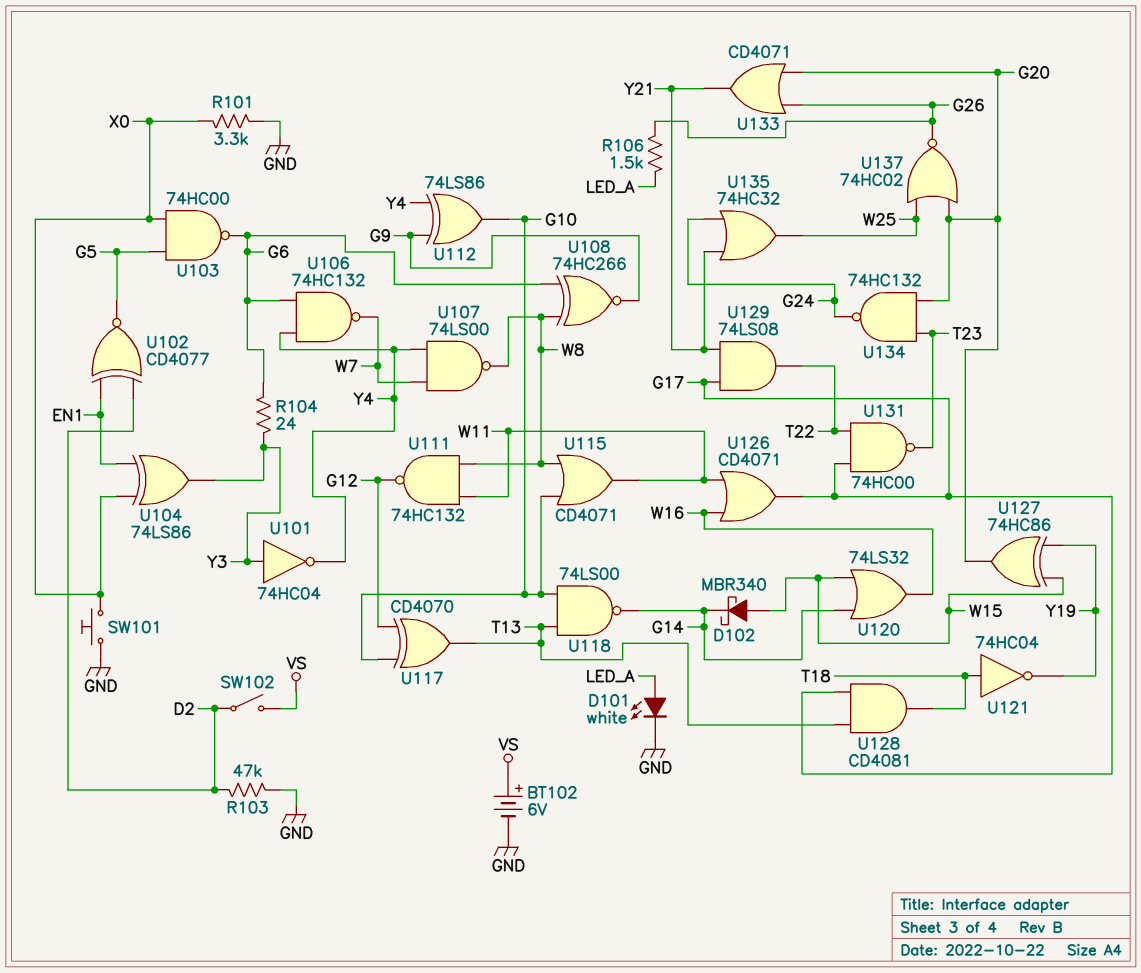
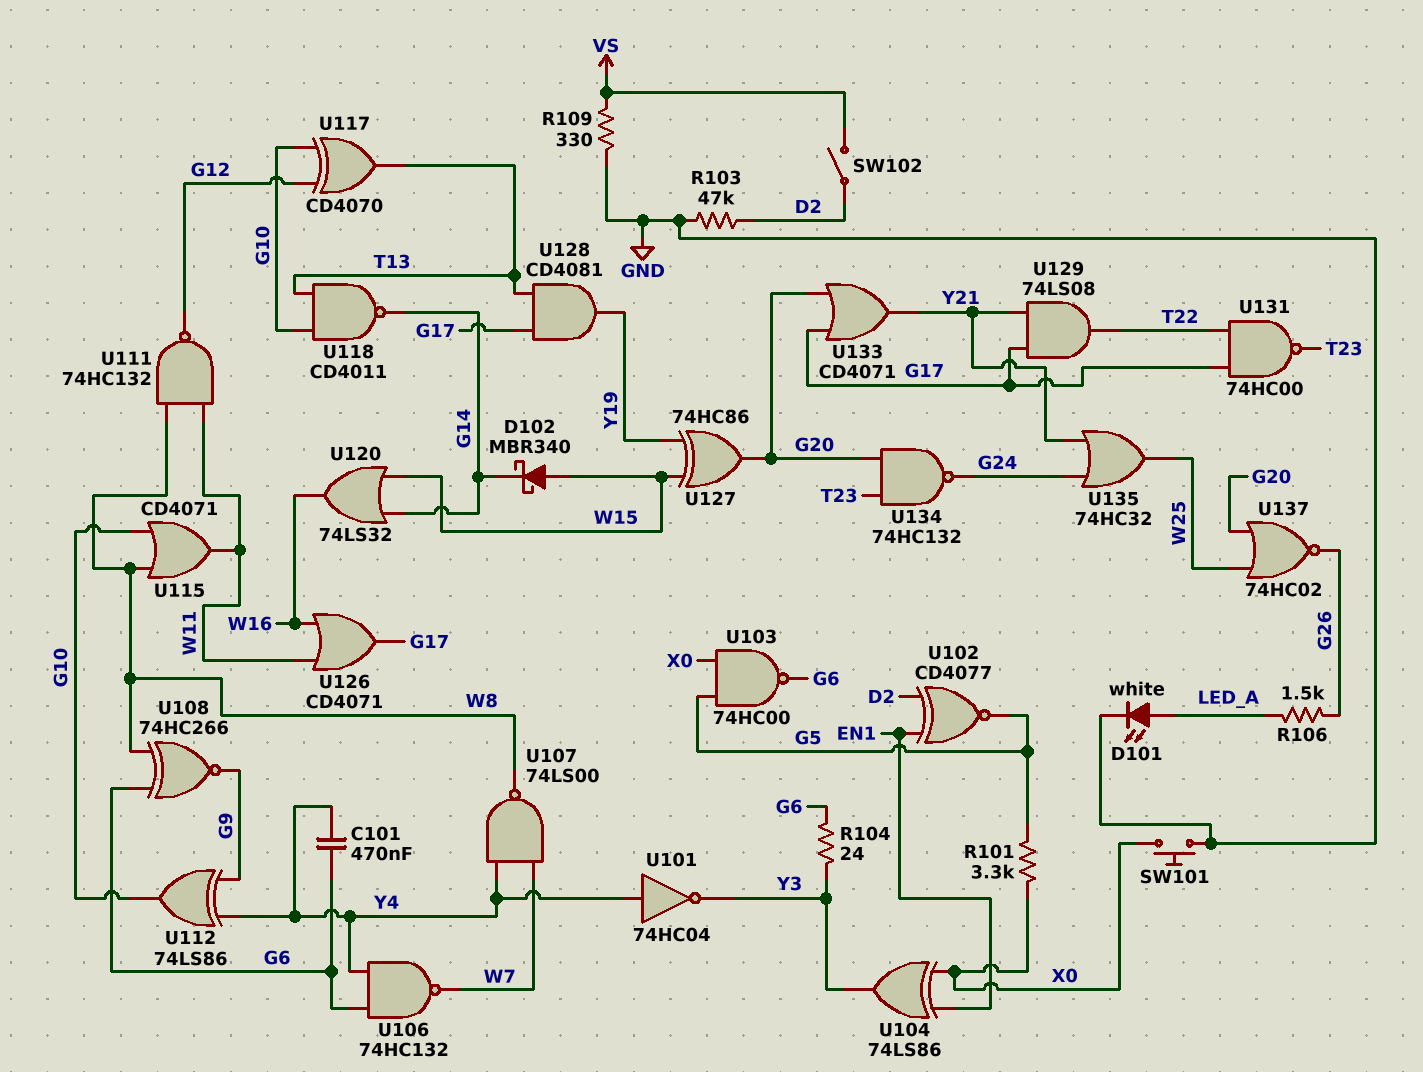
BT102: 6V (plus VS, minus GND) -> none
C101: none -> 470nF (G6, Y4)
R101: 3.3k (GND, X0) -> 3.3k (G5, X0)
R109: none -> 330 (GND, VS)
U101: NOT 74HC04 (in Y3, out Y4) -> NOT 74HC04 (in Y4, out Y3)
U118: NAND 74LS00 (in G10, in T13, out G14) -> NAND CD4011 (in G10, in T13, out G14)
U121: NOT 74HC04 (in T18, out Y19) -> none
U128: AND CD4081 (in G17, in T13, out T18) -> AND CD4081 (in G17, in T13, out Y19)
U133: OR CD4071 (in G20, in G26, out Y21) -> OR CD4071 (in G17, in G20, out Y21)

